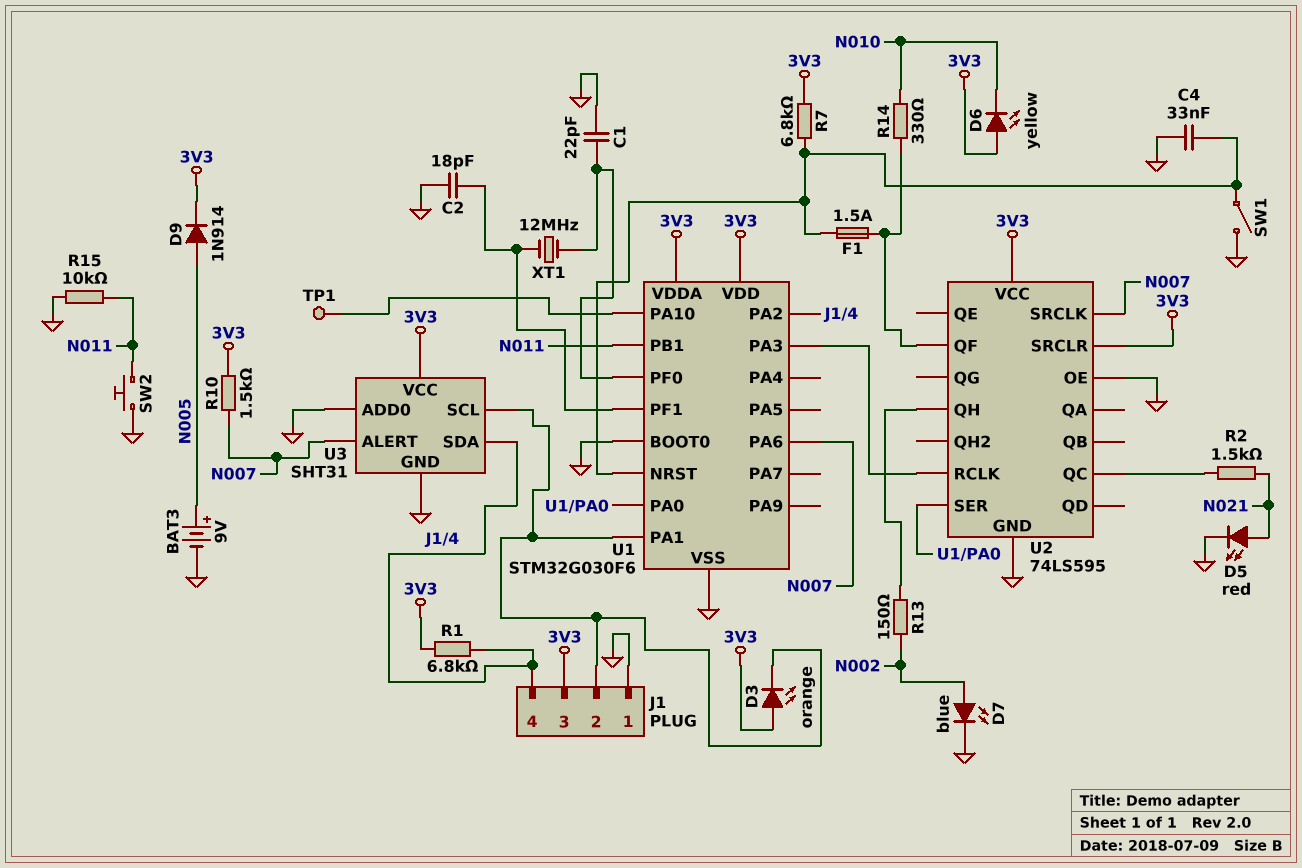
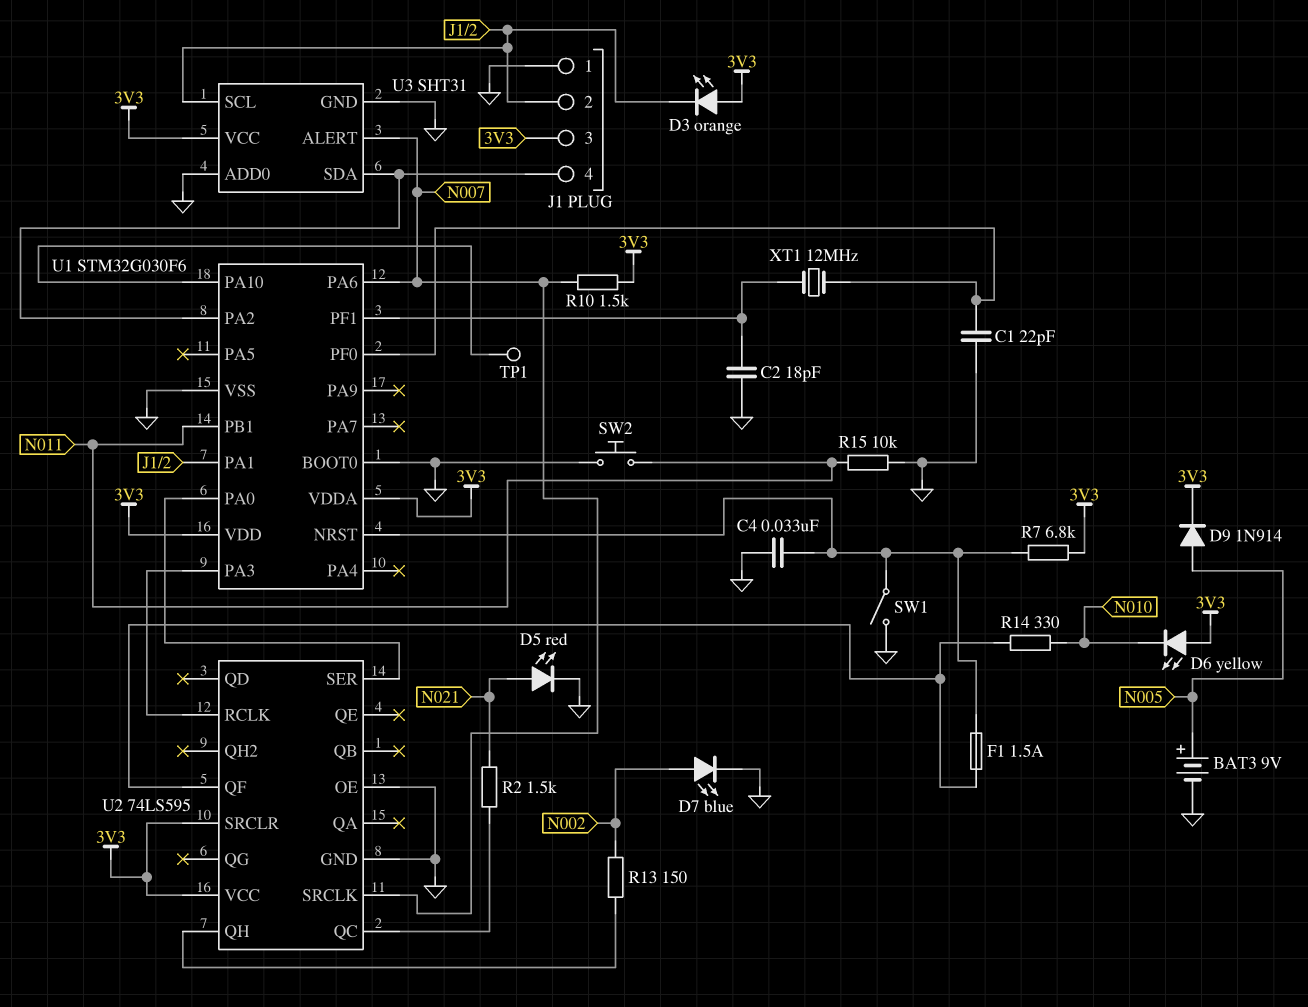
R1: 6.8k (3V3, J1/4) -> none

